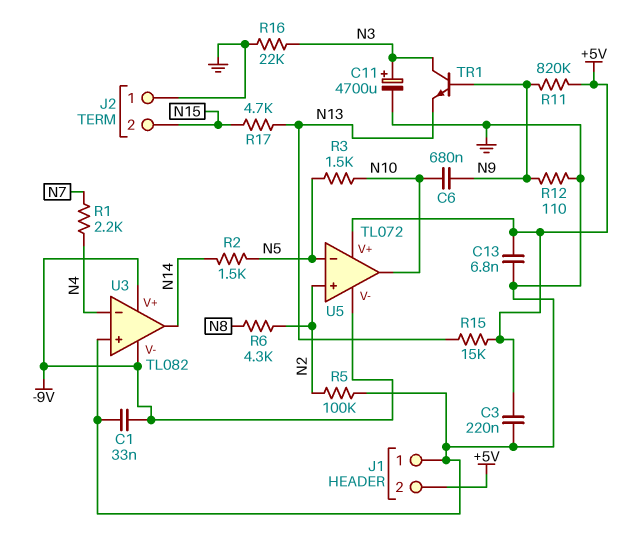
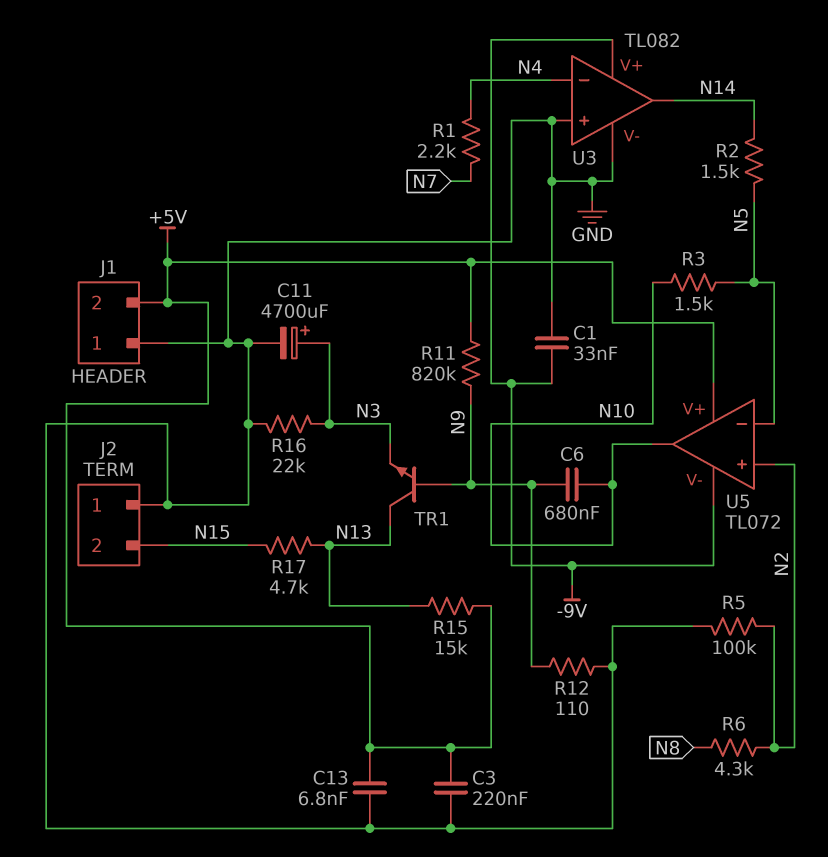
TR1: NPN (B N9, C N3, E N13) -> NPN (B N9, C N13, E N3)
U3 pin V-: -9V -> GND

